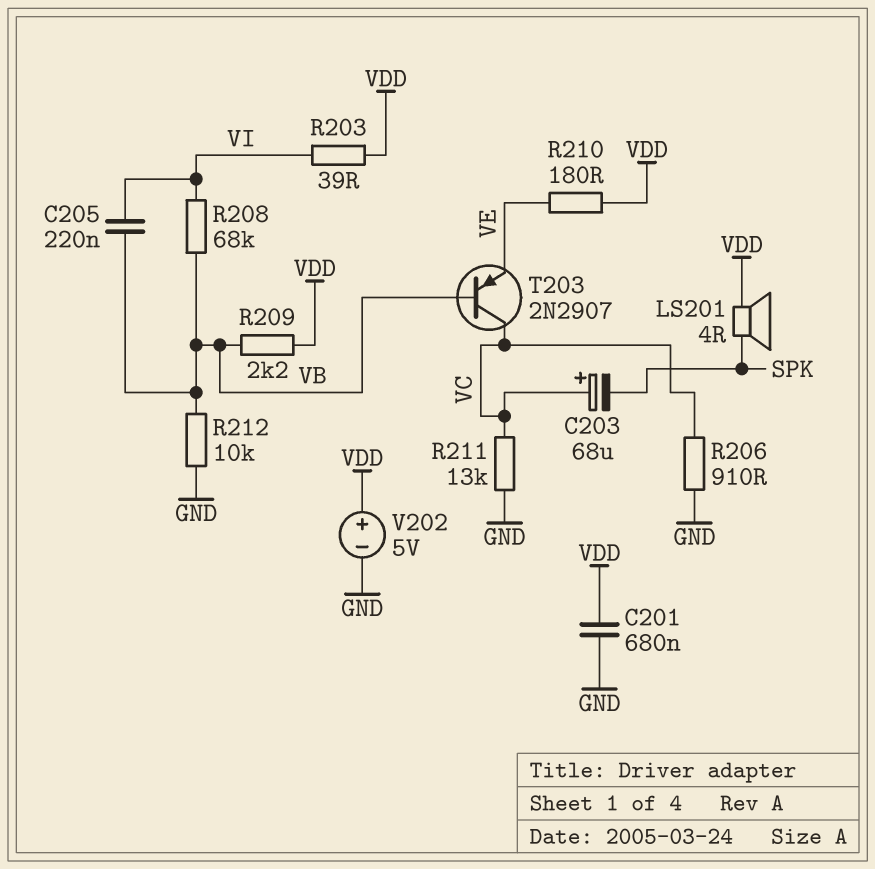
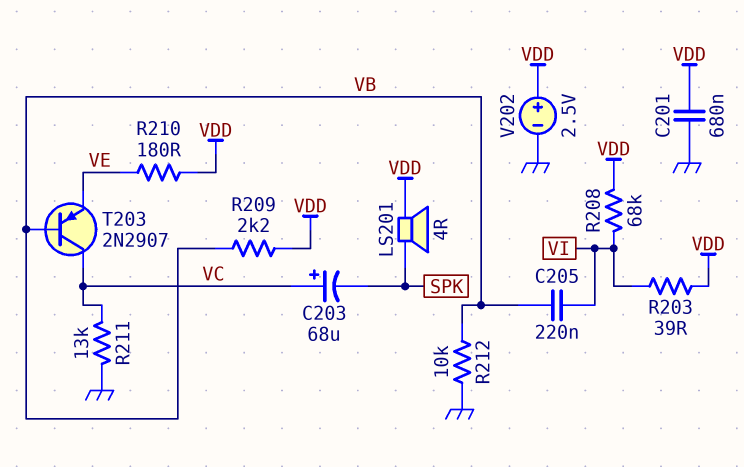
R206: 910 (GND, VC) -> none
R208: 68k (VB, VI) -> 68k (VDD, VI)
V202: 5V (plus VDD, minus GND) -> 2.5V (plus VDD, minus GND)

